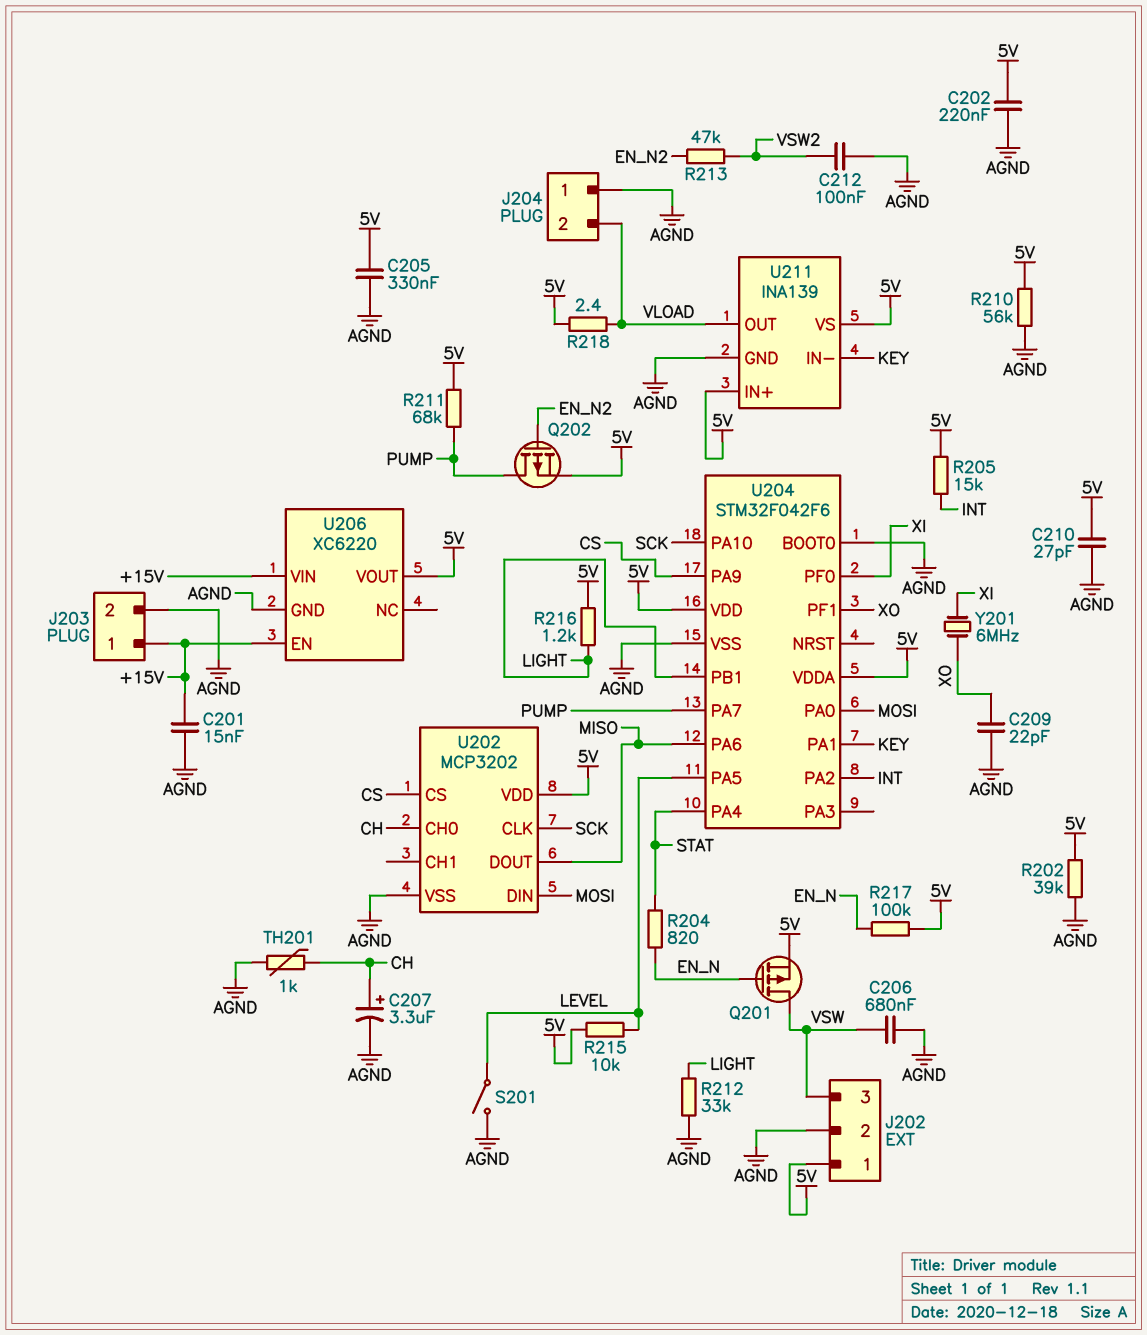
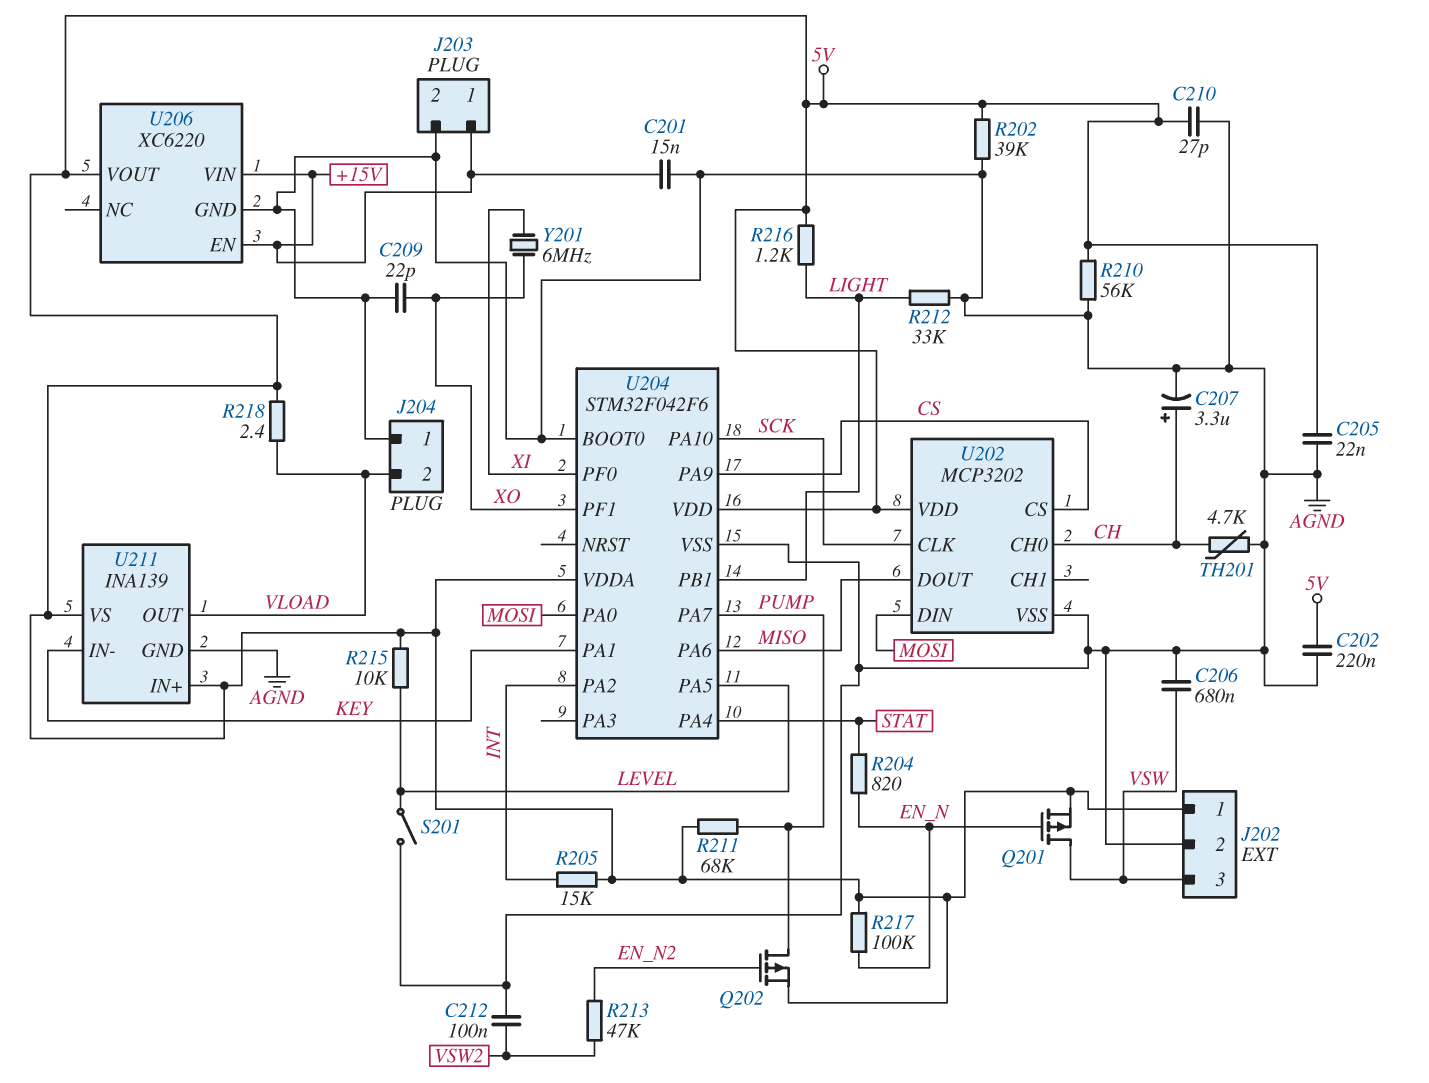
C205: 330nF (5V, AGND) -> 22nF (5V, AGND)
TH201: 1k (AGND, CH) -> 4.7k (AGND, CH)

